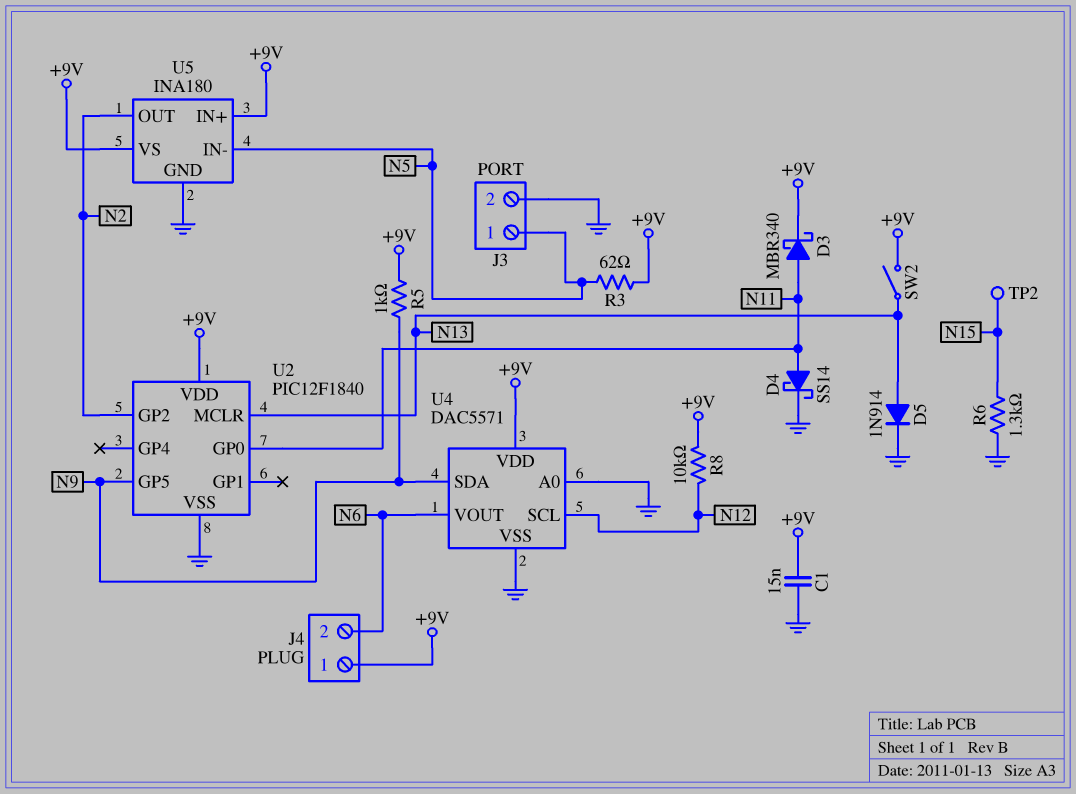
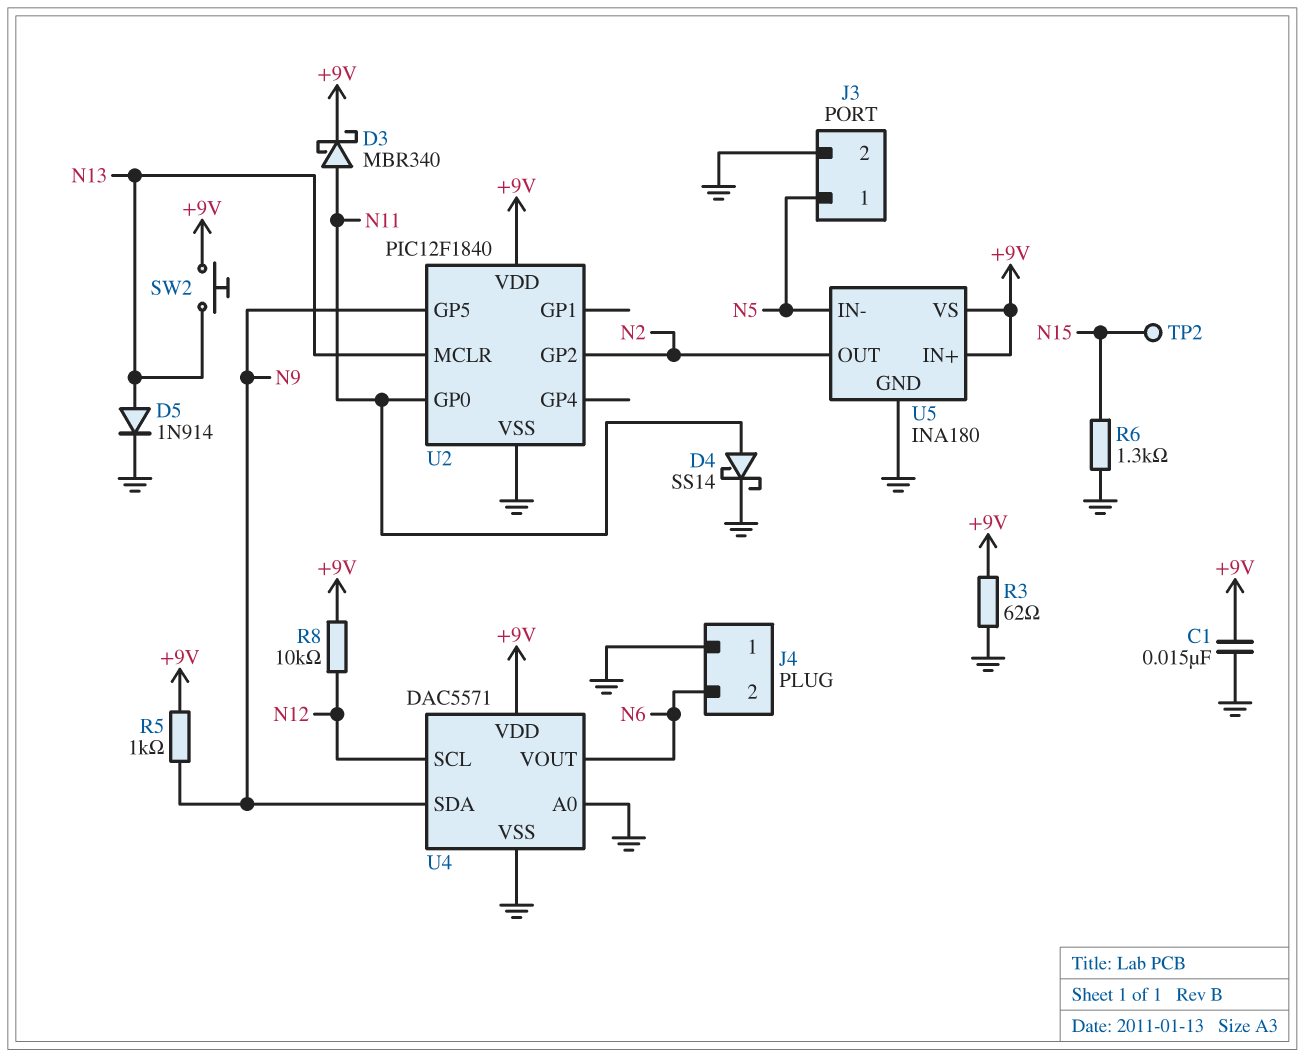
J4 pin 1: +9V -> GND
R3: 62 (+9V, N5) -> 62 (+9V, GND)
SW2: switch (+9V, N13) -> button (+9V, N13)

